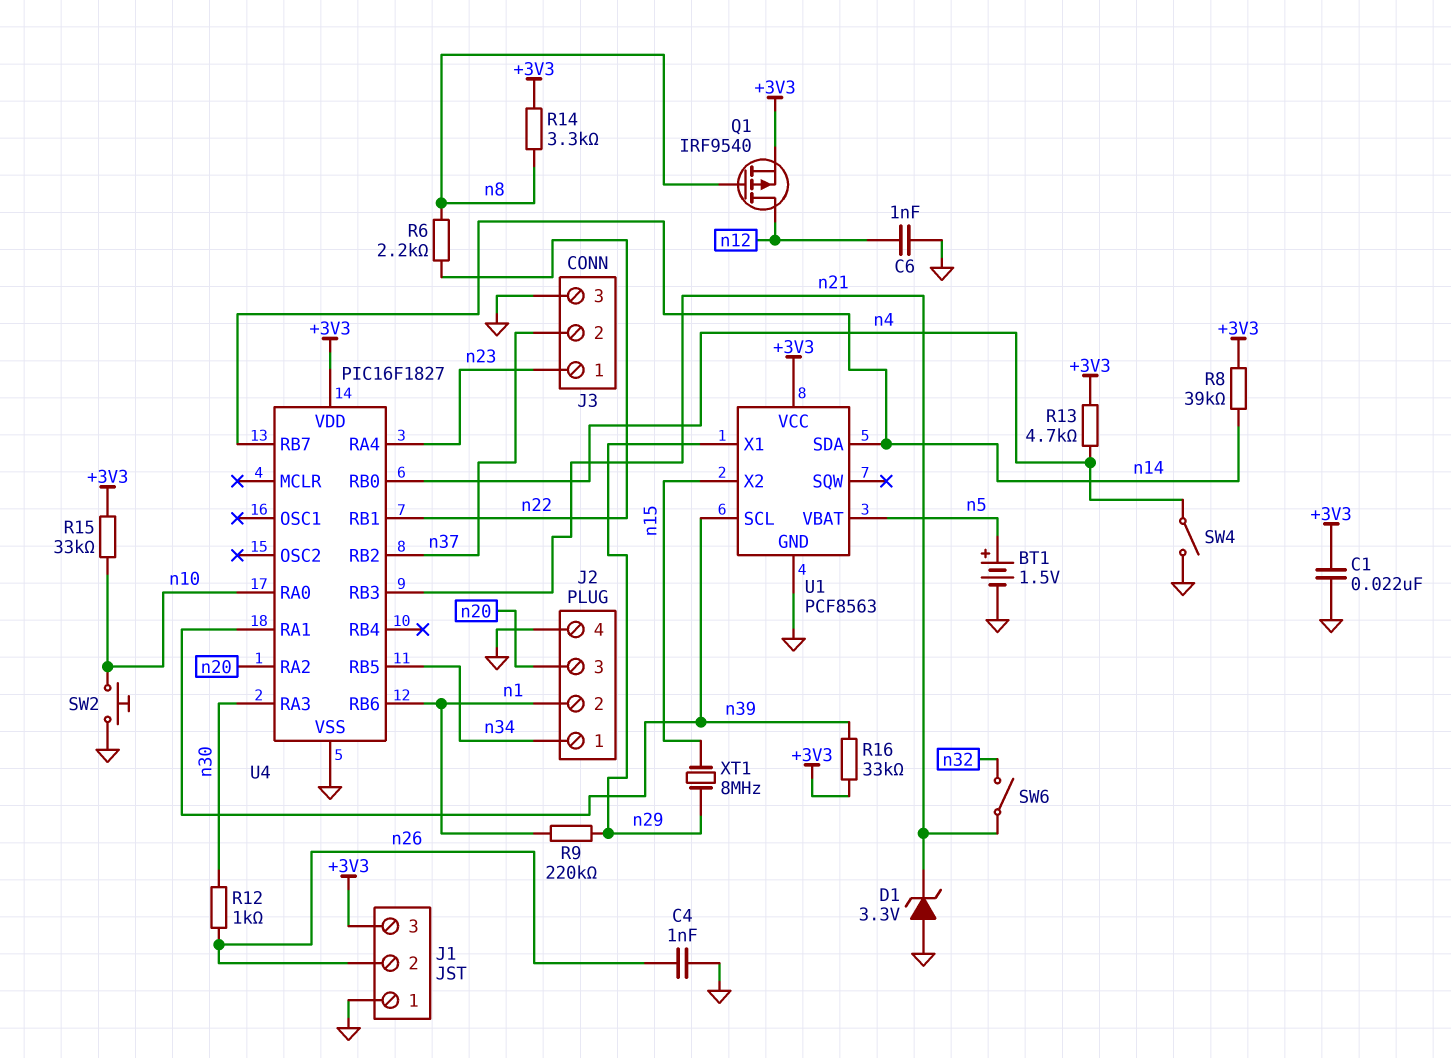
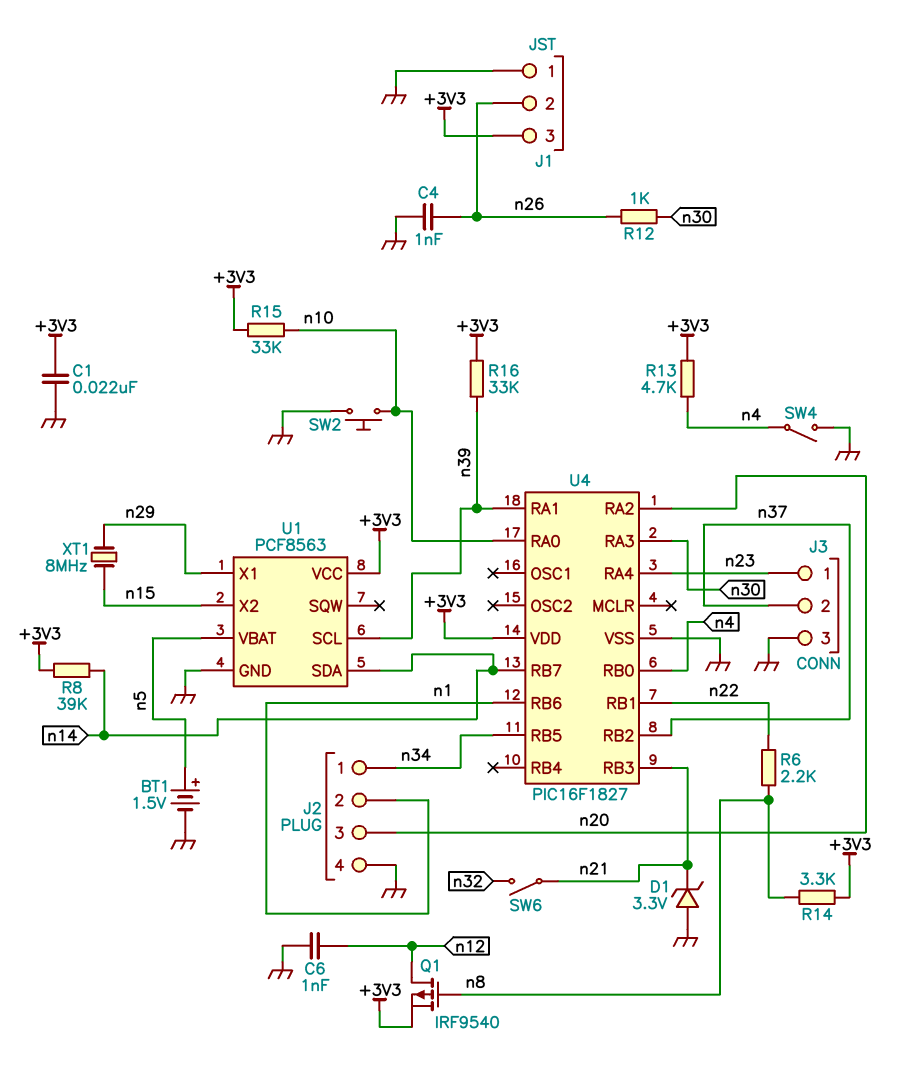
R9: 220k (n1, n29) -> none

